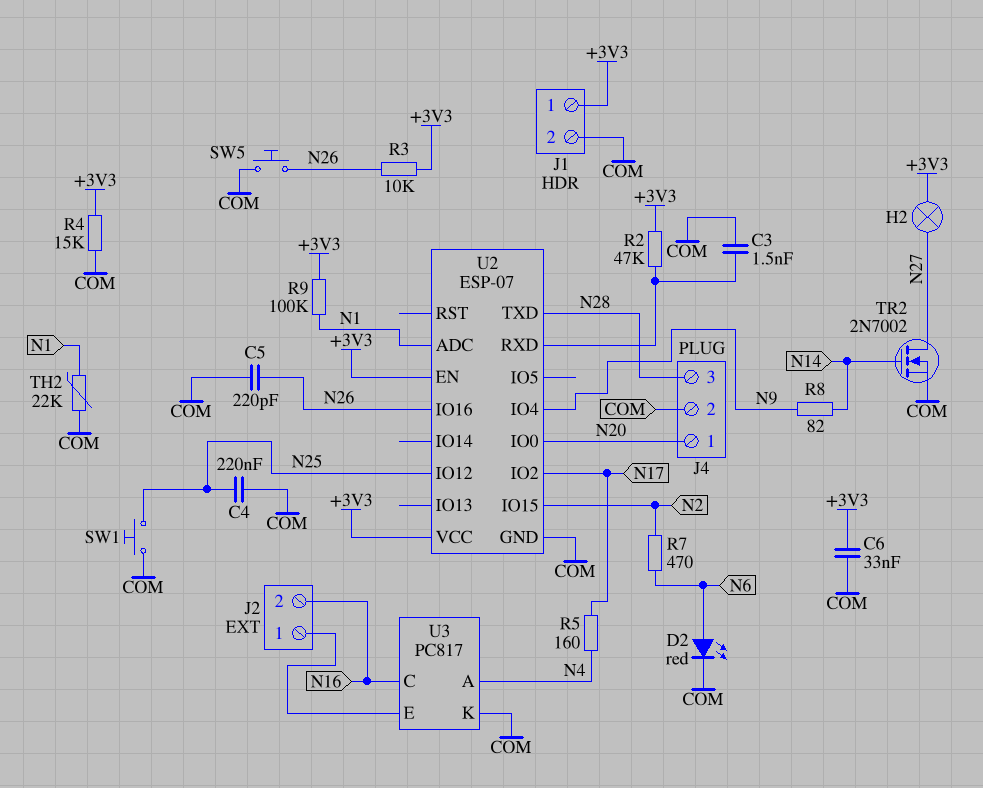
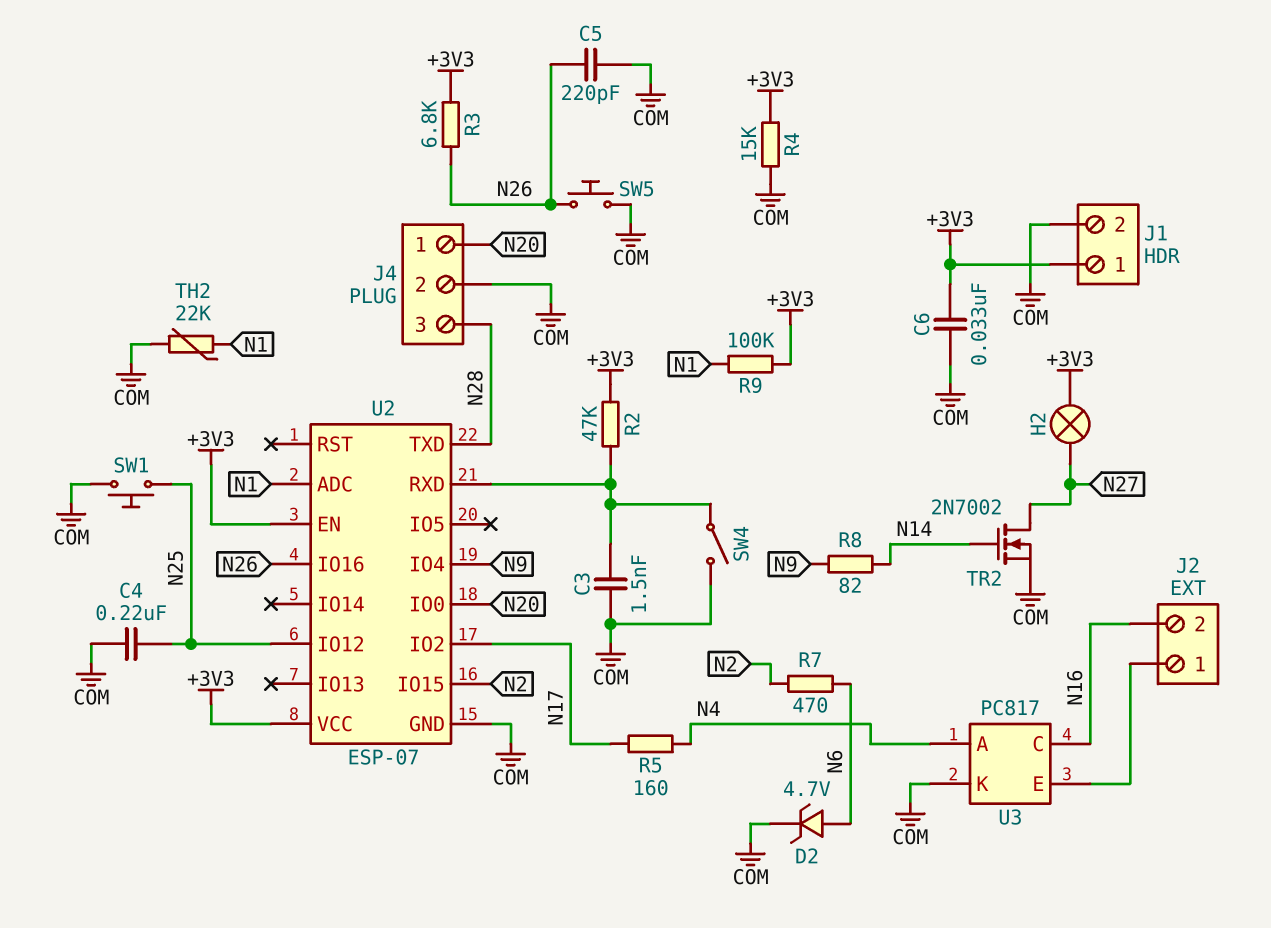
D2: LED red (A N6, K COM) -> zener 4.7V (A N6, K COM)
R3: 10k (+3V3, N26) -> 6.8k (+3V3, N26)
SW4: none -> switch (COM, U2/RXD)

